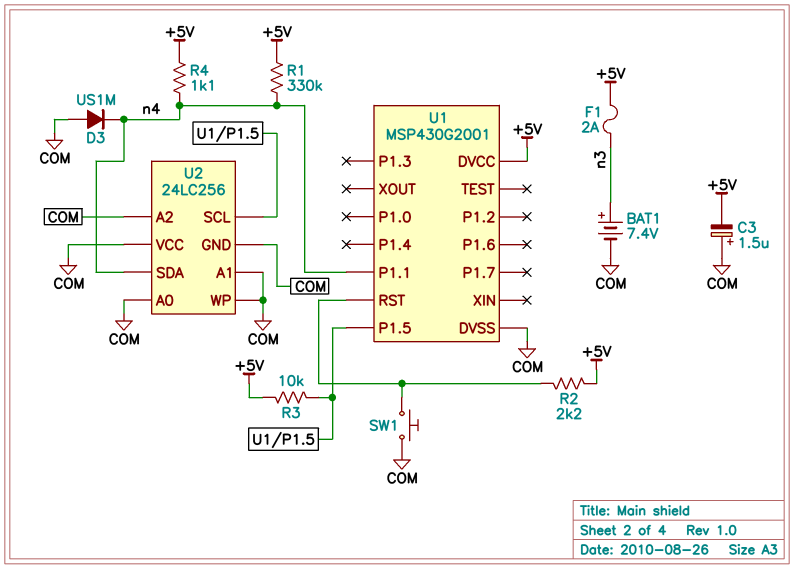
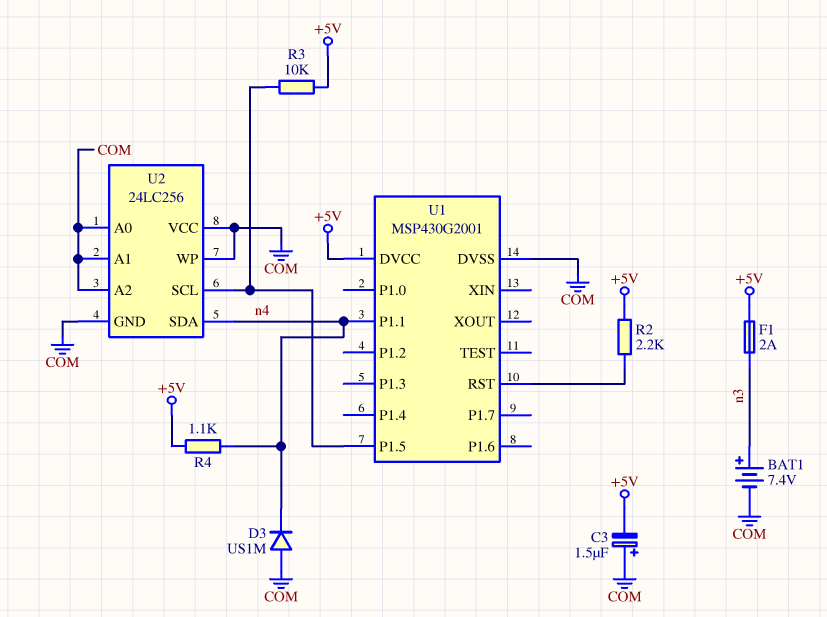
R1: 330k (+5V, n4) -> none
SW1: button (COM, U1/RST) -> none

